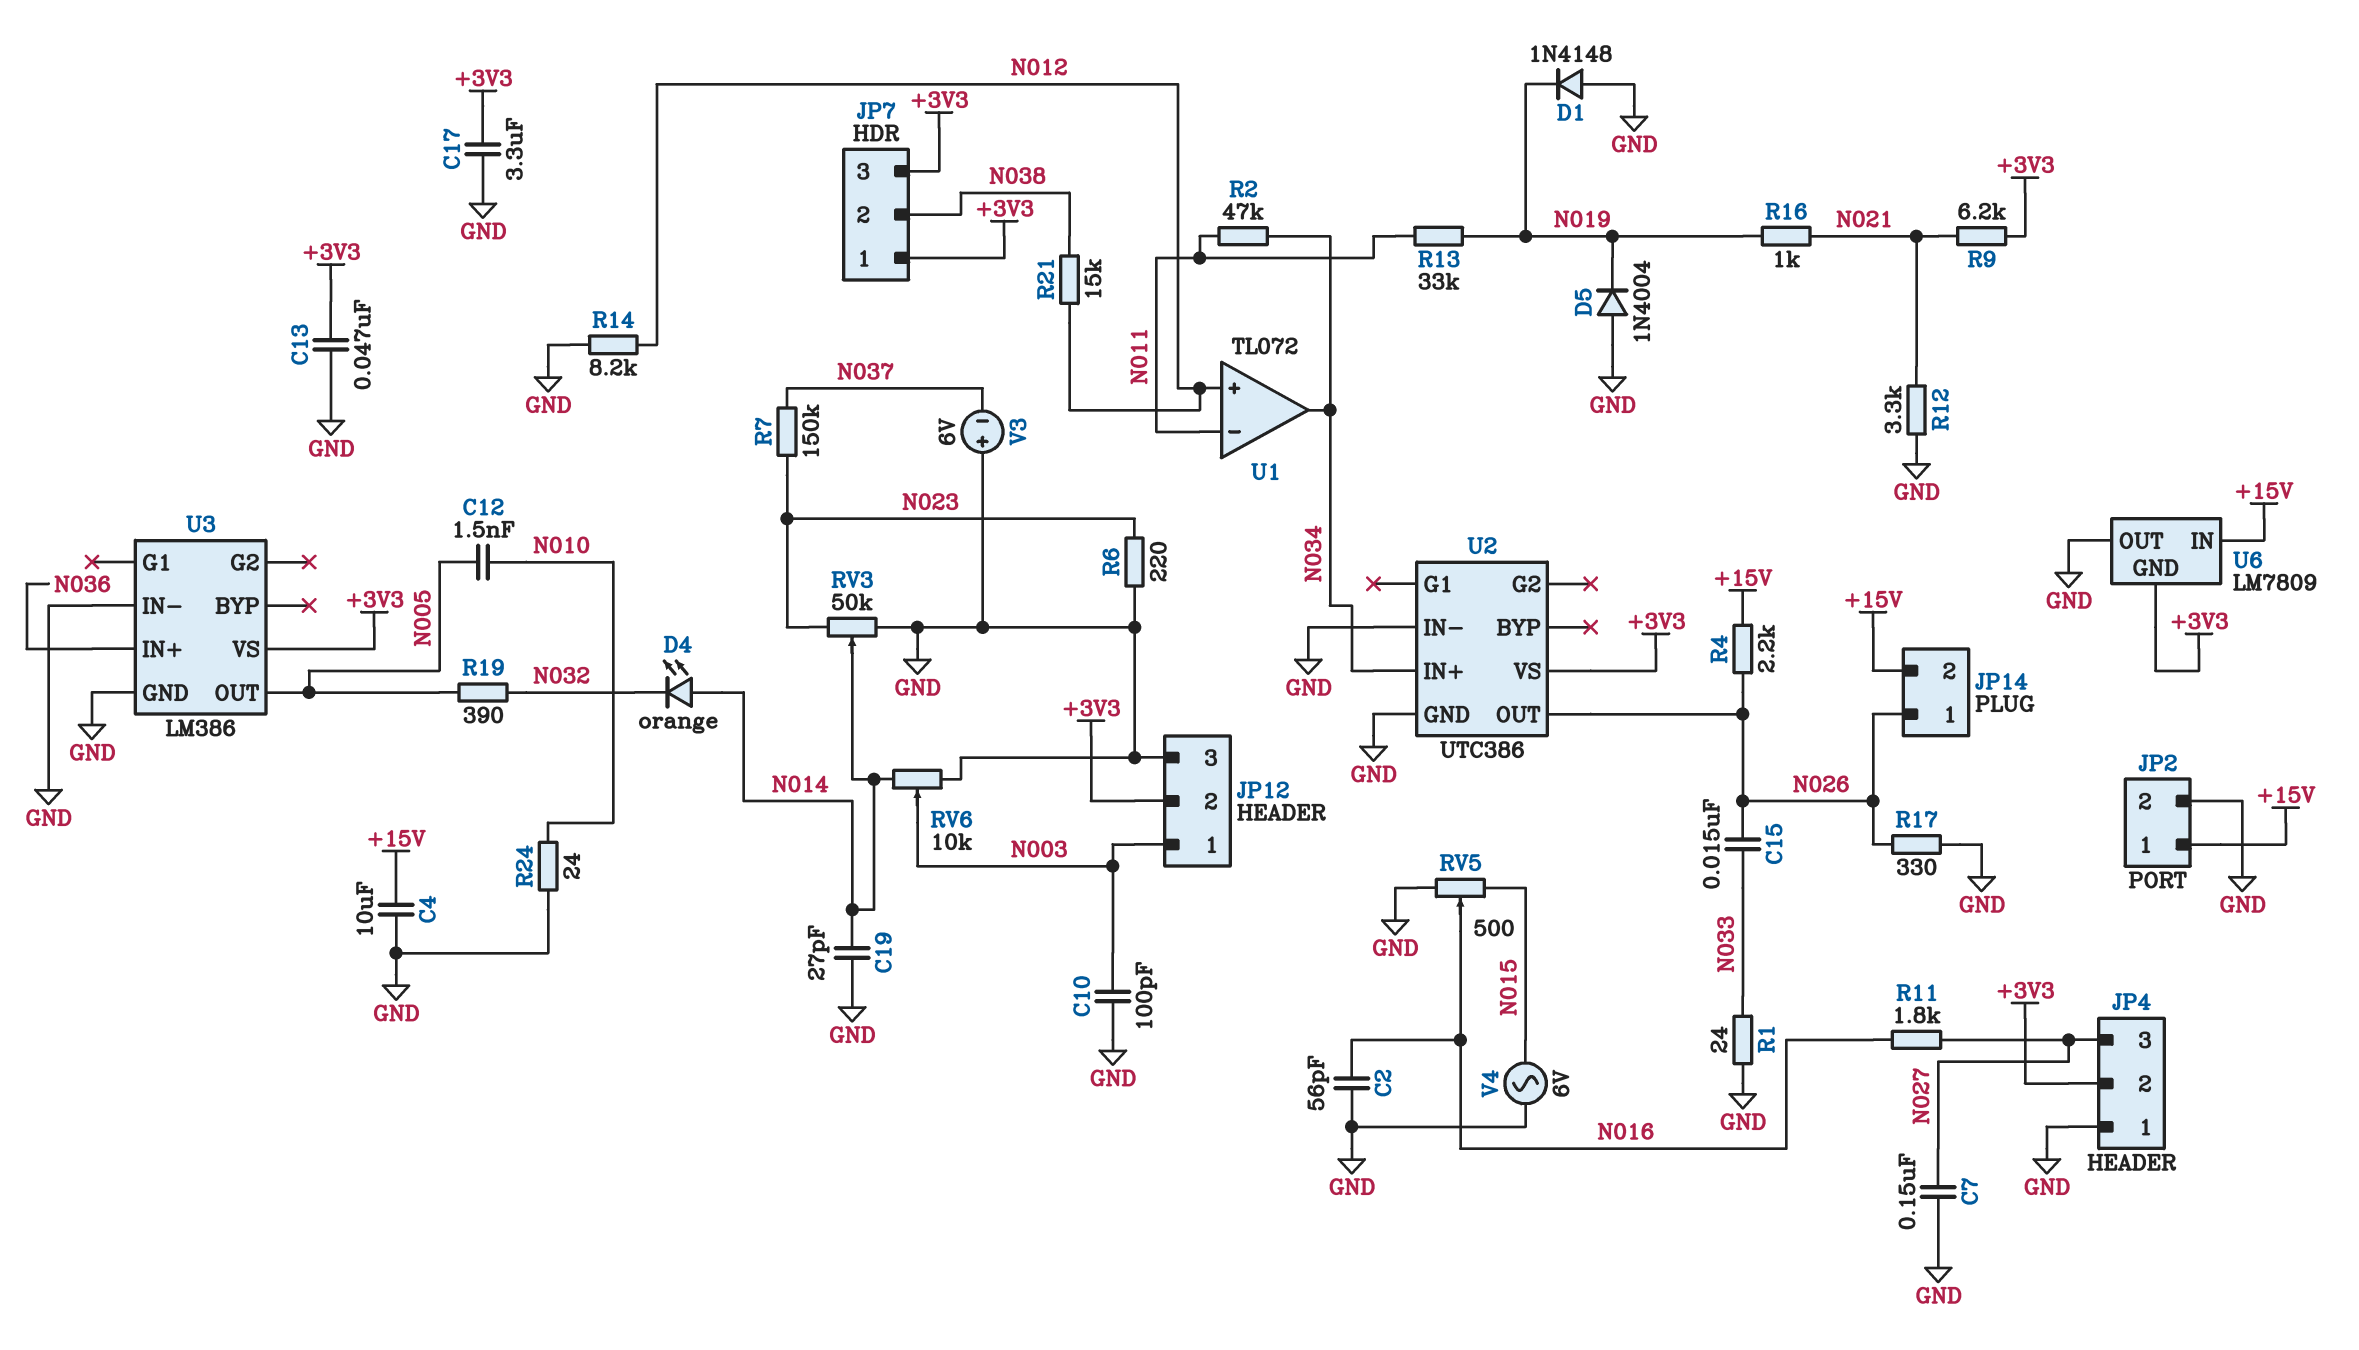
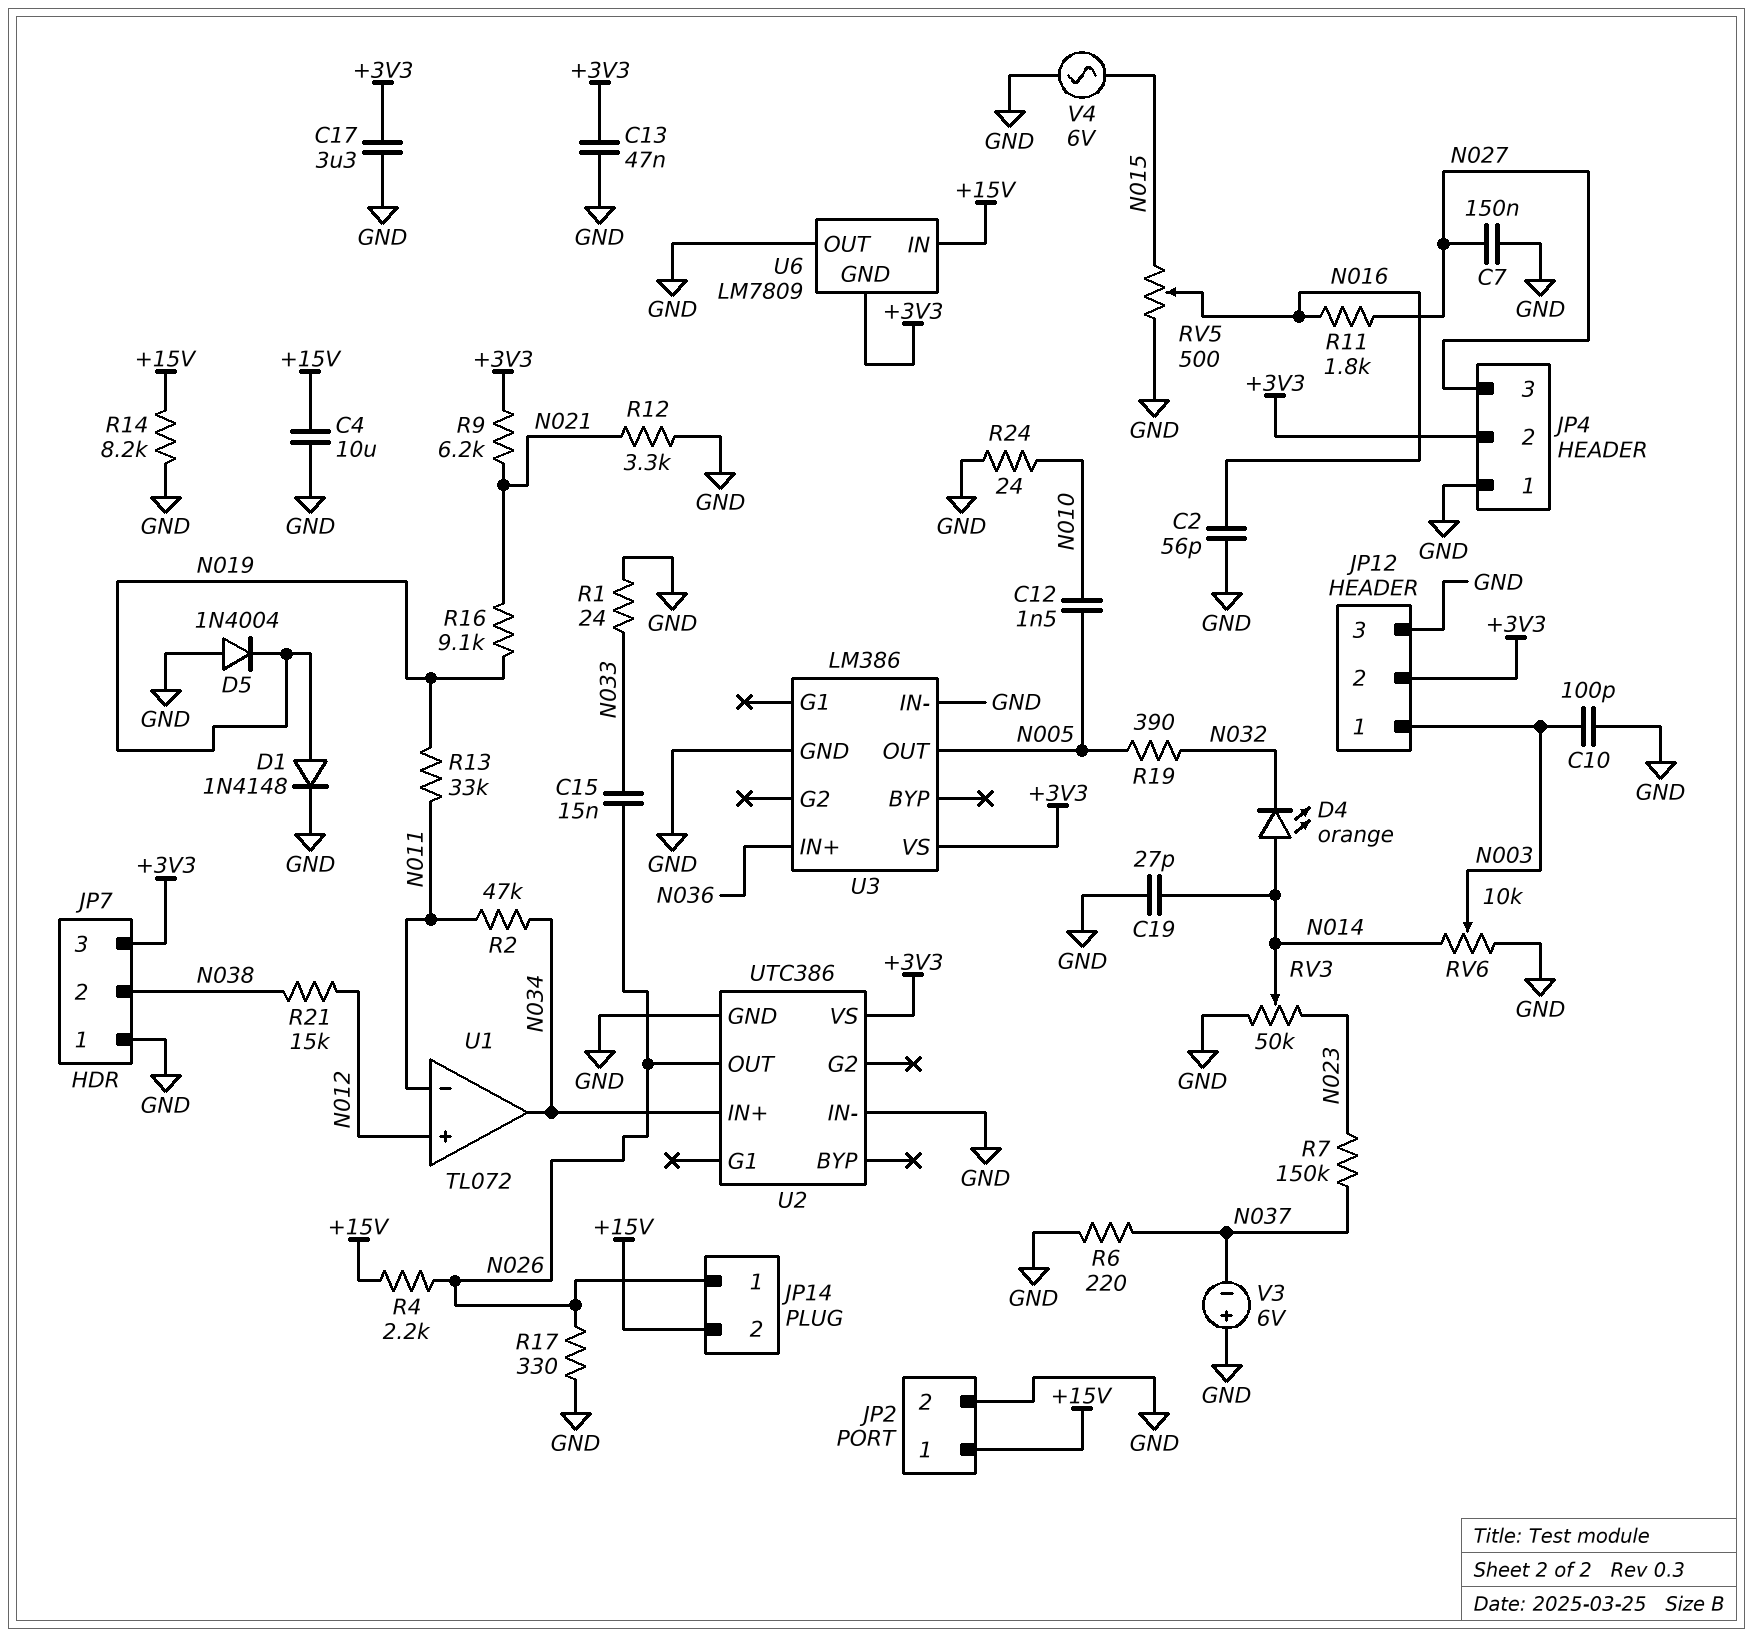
D1: diode 1N4148 (A GND, K N019) -> diode 1N4148 (A N019, K GND)
JP7 pin 1: +3V3 -> GND
R6: 220 (GND, N023) -> 220 (GND, N037)
R14: 8.2k (GND, N012) -> 8.2k (+15V, GND)
R16: 1k (N019, N021) -> 9.1k (N019, N021)

